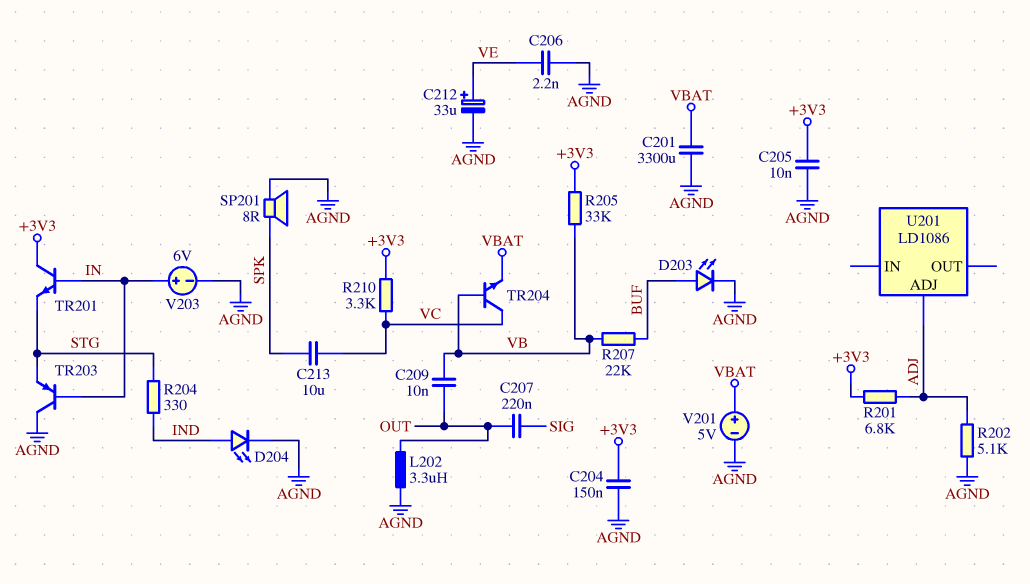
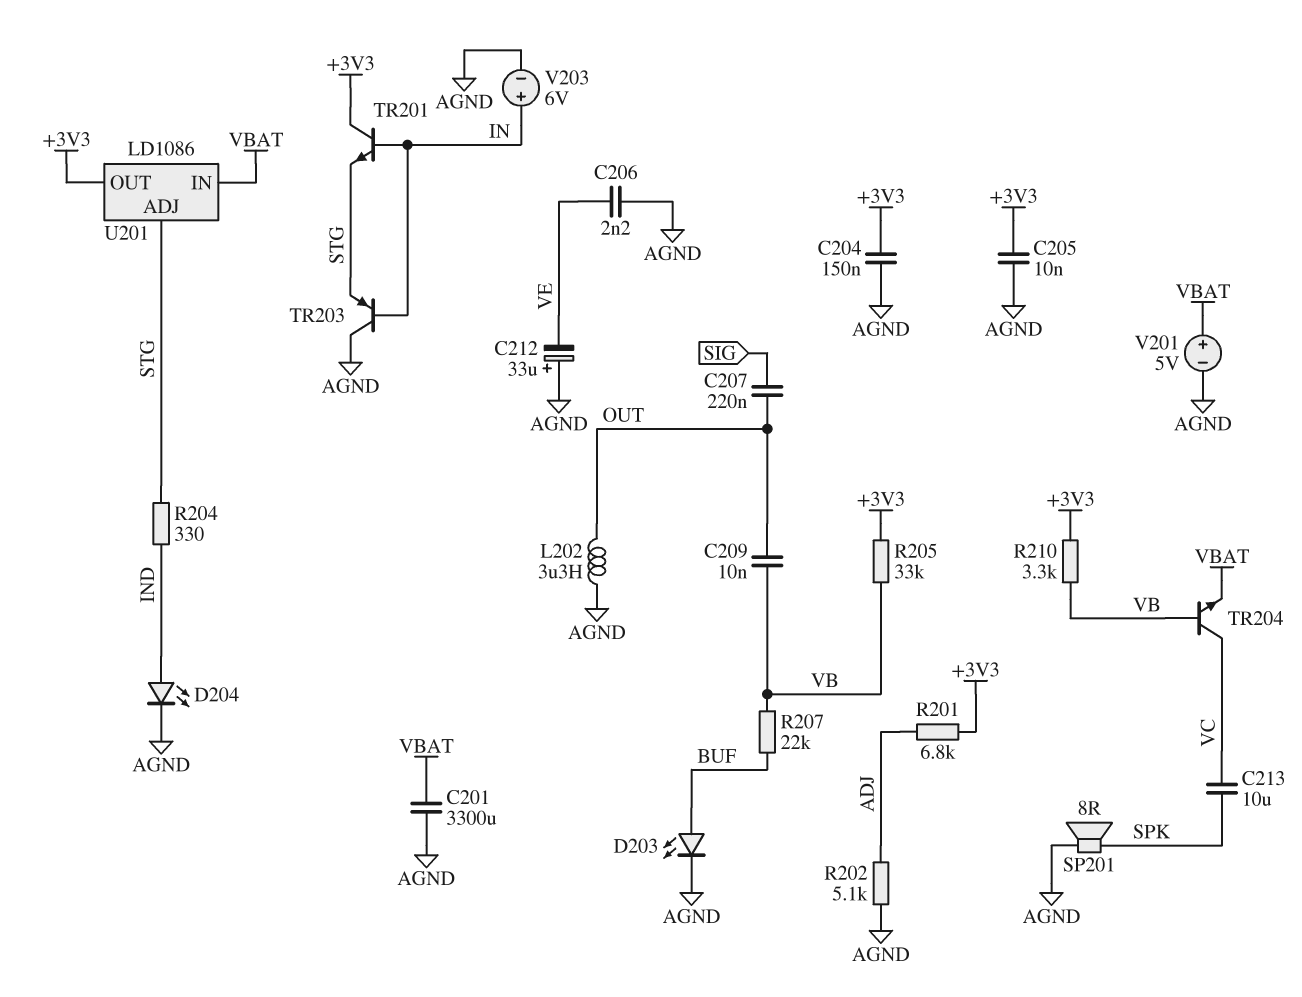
C212: 33uF (plus VE, minus AGND) -> 33uF (plus AGND, minus VE)
R210: 3.3k (+3V3, VC) -> 3.3k (+3V3, VB)
U201 pin ADJ: ADJ -> STG
U201 pin IN: none -> VBAT
U201 pin OUT: none -> +3V3

